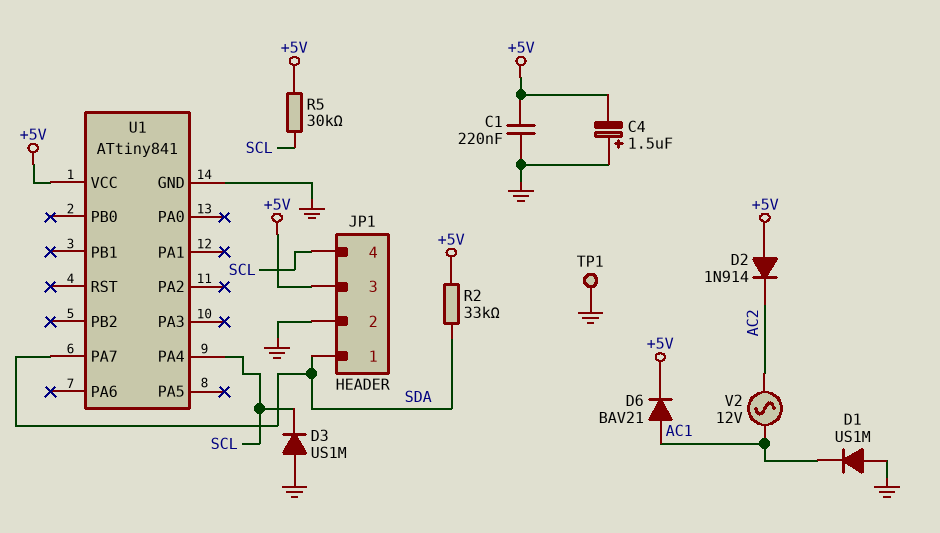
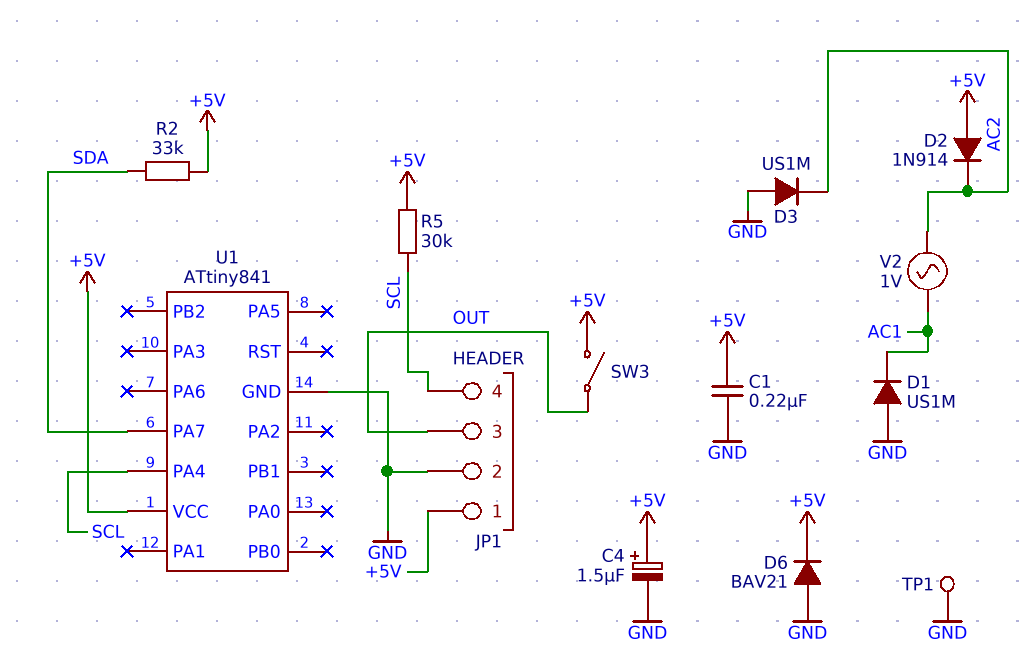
C4: 1.5uF (plus GND, minus +5V) -> 1.5uF (plus +5V, minus GND)
D3: diode US1M (A GND, K SCL) -> diode US1M (A GND, K AC2)
D6: diode BAV21 (A AC1, K +5V) -> diode BAV21 (A GND, K +5V)
JP1 pin 1: SDA -> +5V
JP1 pin 3: +5V -> OUT
SW3: none -> switch (+5V, OUT)
V2: AC 12V (AC1, AC2) -> AC 1V (AC1, AC2)

